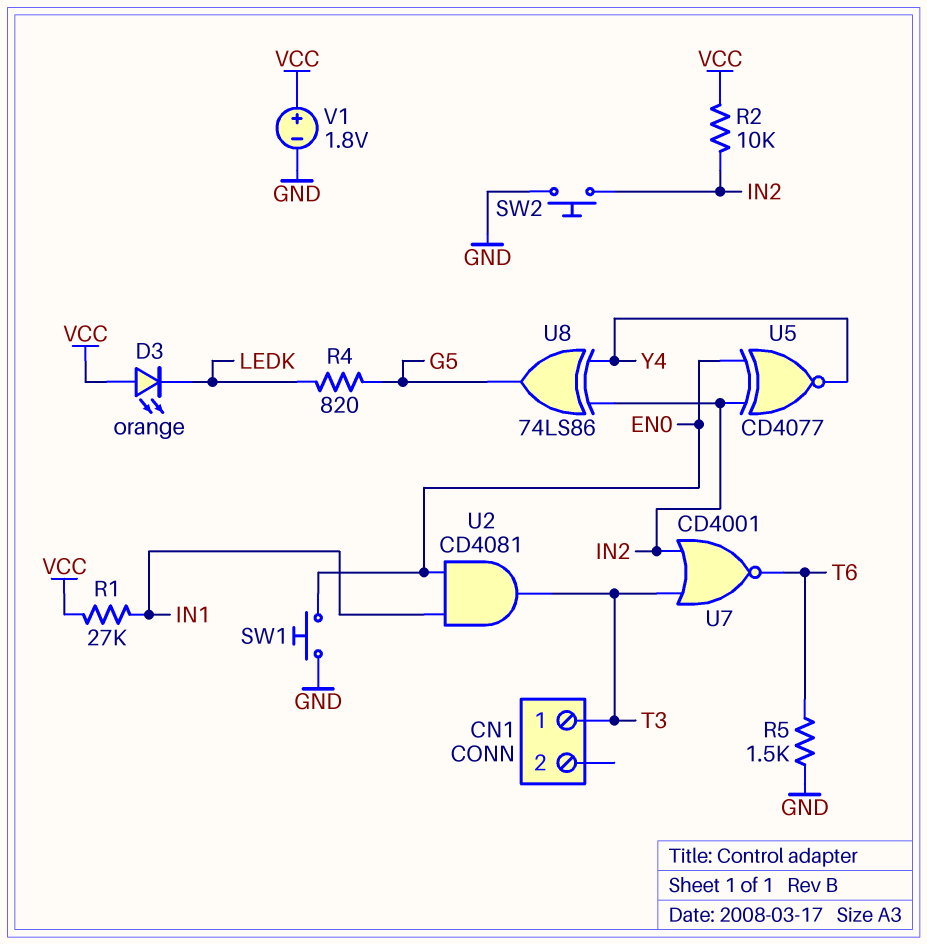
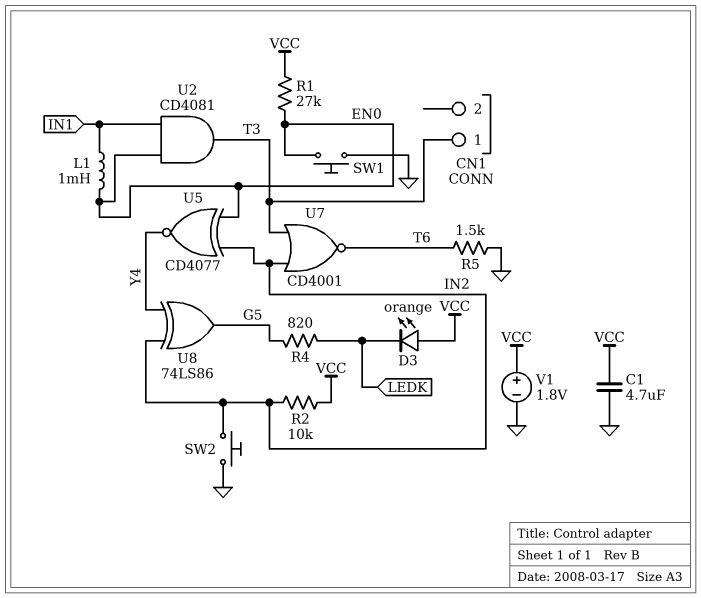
C1: none -> 4.7uF (GND, VCC)
L1: none -> 1mH (EN0, IN1)
R1: 27k (IN1, VCC) -> 27k (EN0, VCC)

